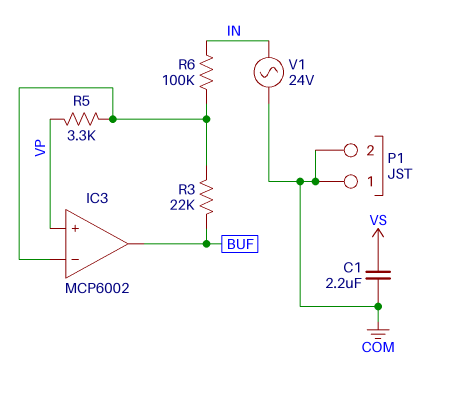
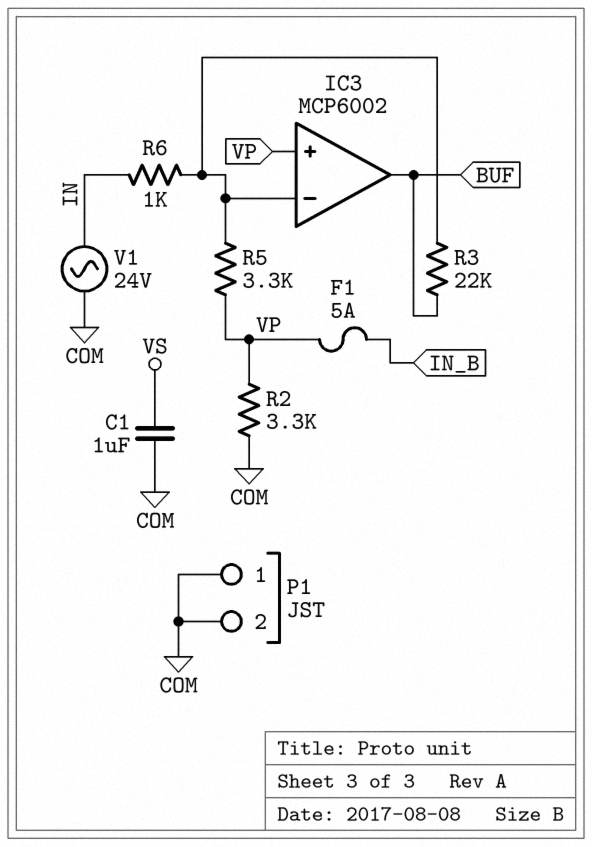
C1: 2.2uF (COM, VS) -> 1uF (COM, VS)
F1: none -> 5A (IN_B, VP)
R2: none -> 3.3k (COM, VP)
R6: 100k (IC3/in-, IN) -> 1k (IC3/in-, IN)

